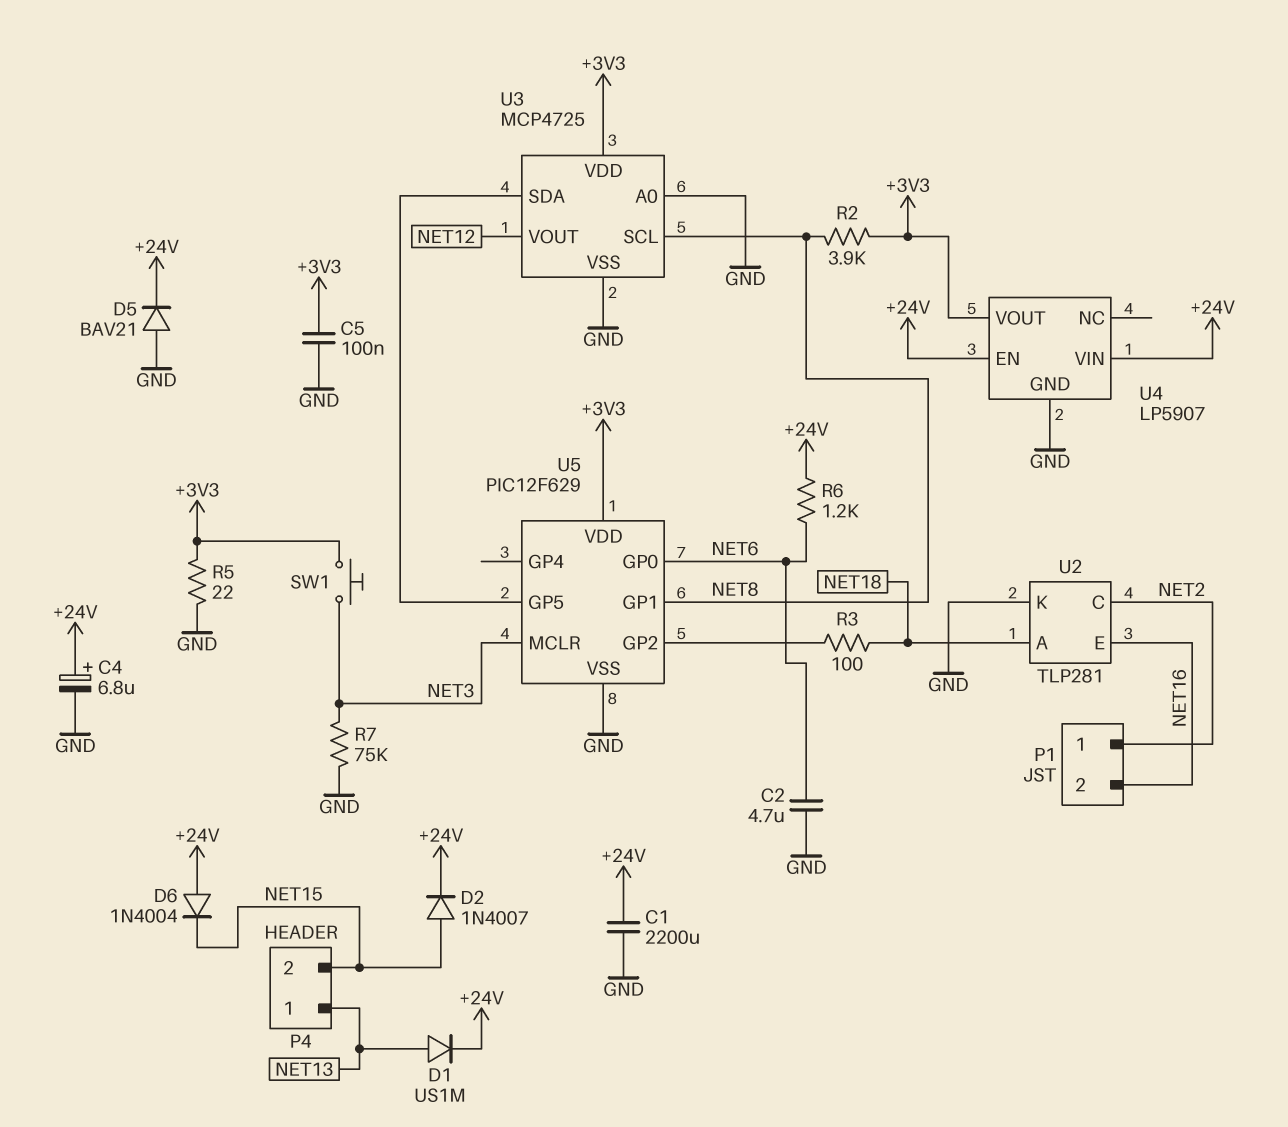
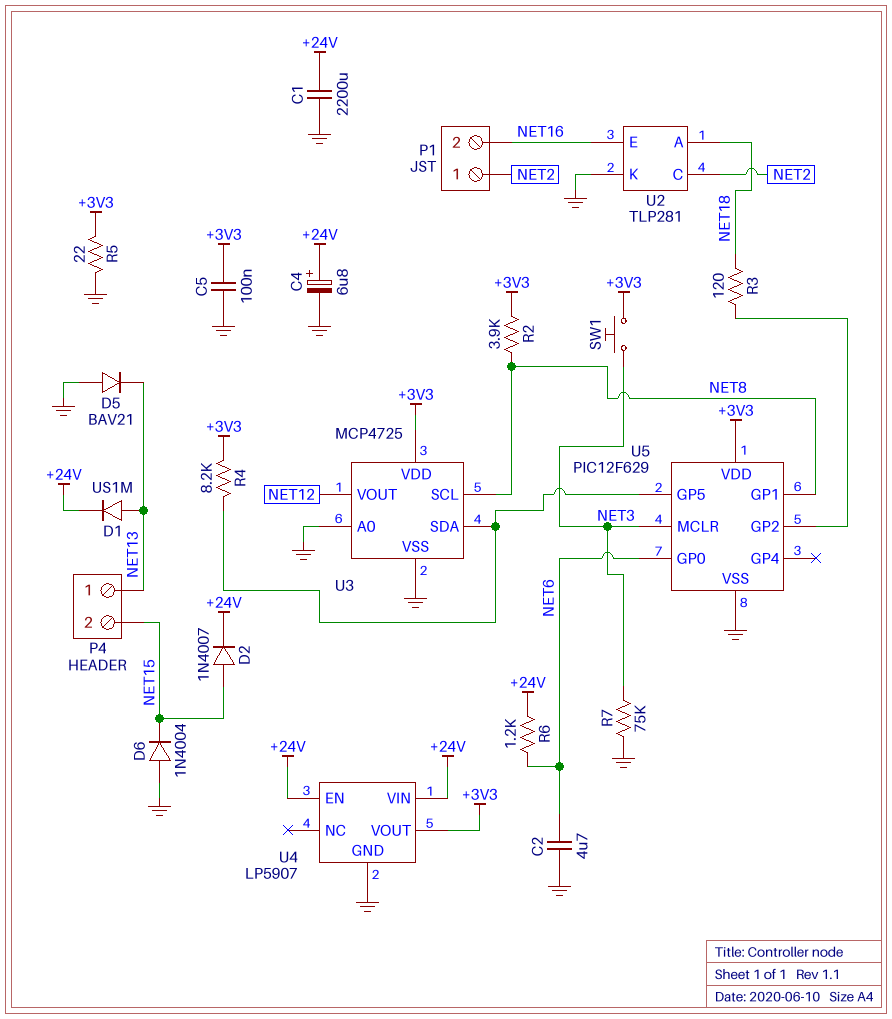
D5: diode BAV21 (A GND, K +24V) -> diode BAV21 (A GND, K NET13)
D6: diode 1N4004 (A +24V, K NET15) -> diode 1N4004 (A GND, K NET15)
R3: 100 (NET18, U5/GP2) -> 120 (NET18, U5/GP2)
R4: none -> 8.2k (+3V3, U3/SDA)

